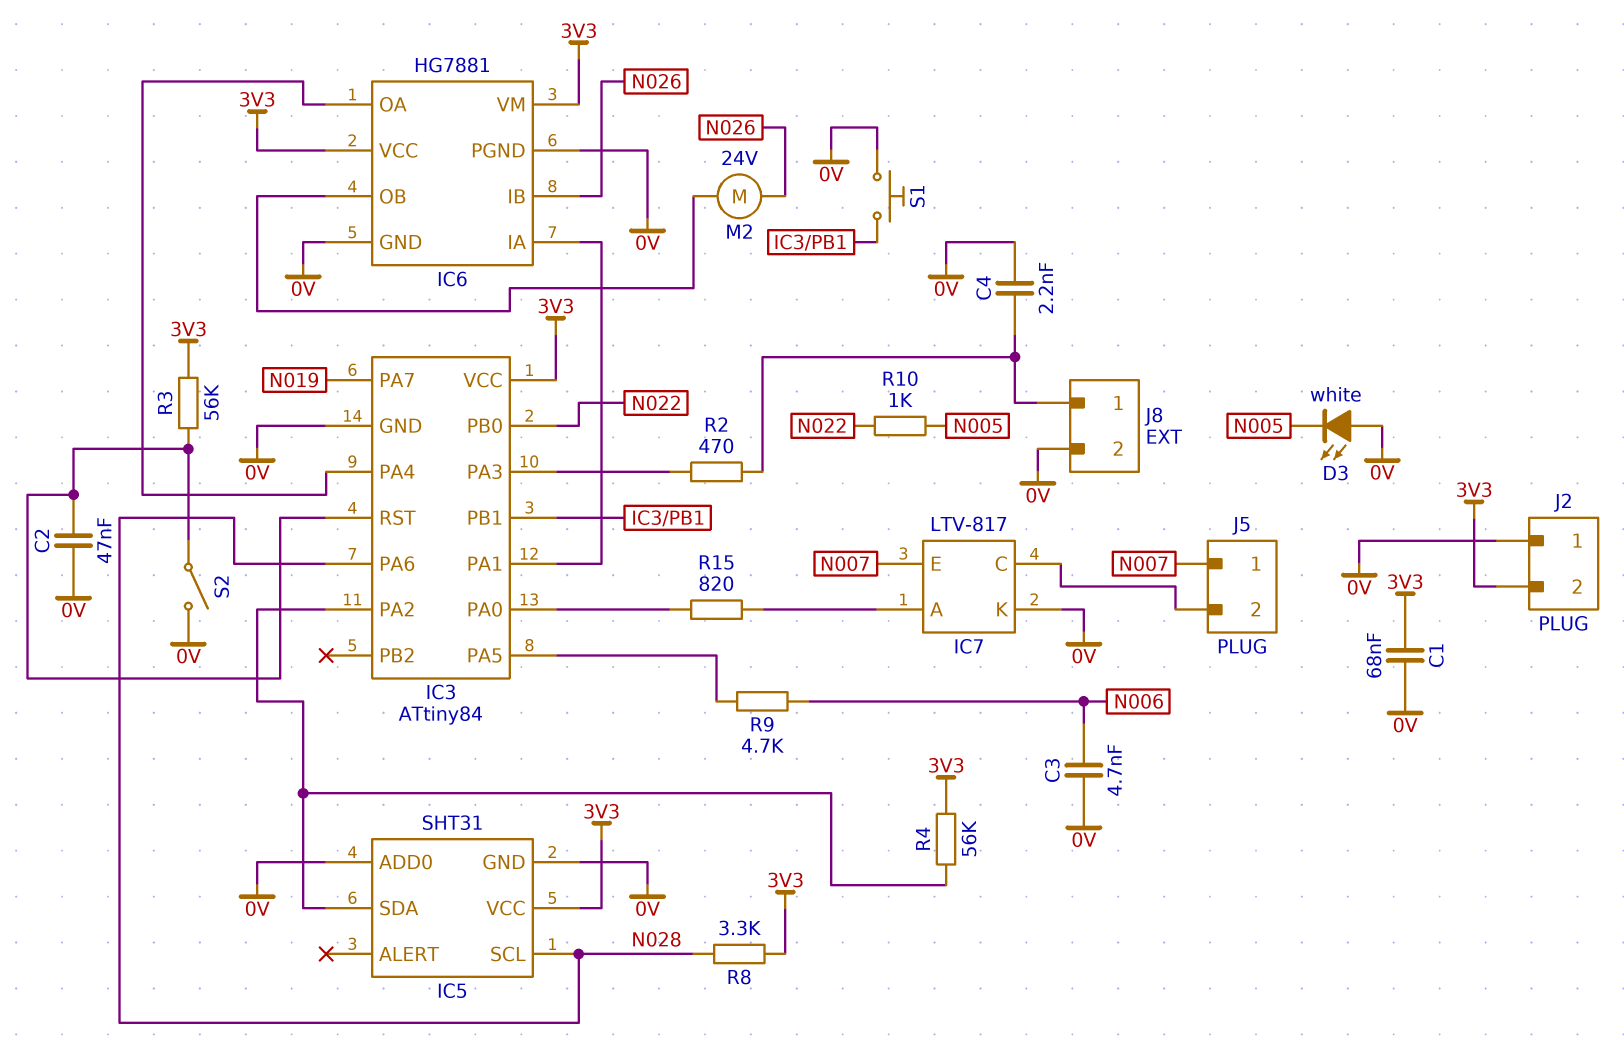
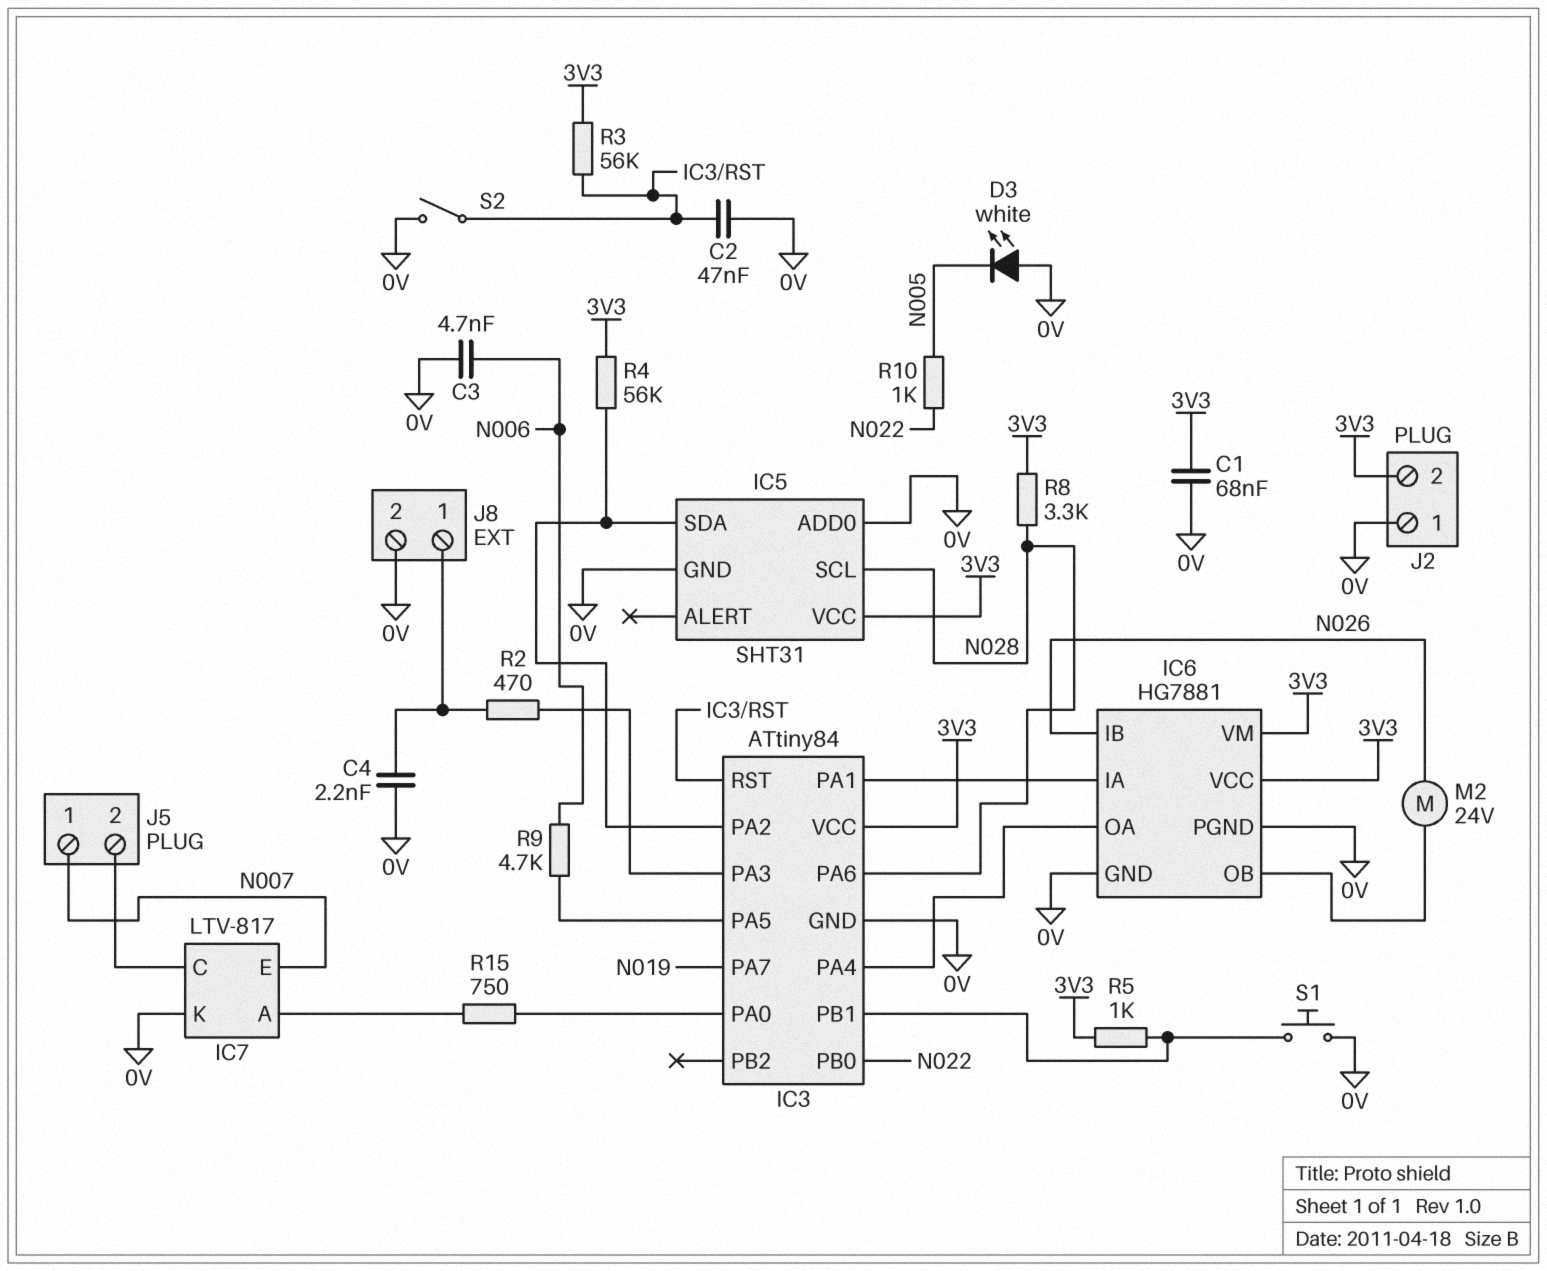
R5: none -> 1k (3V3, IC3/PB1)
R15: 820 (IC3/PA0, IC7/A) -> 750 (IC3/PA0, IC7/A)

